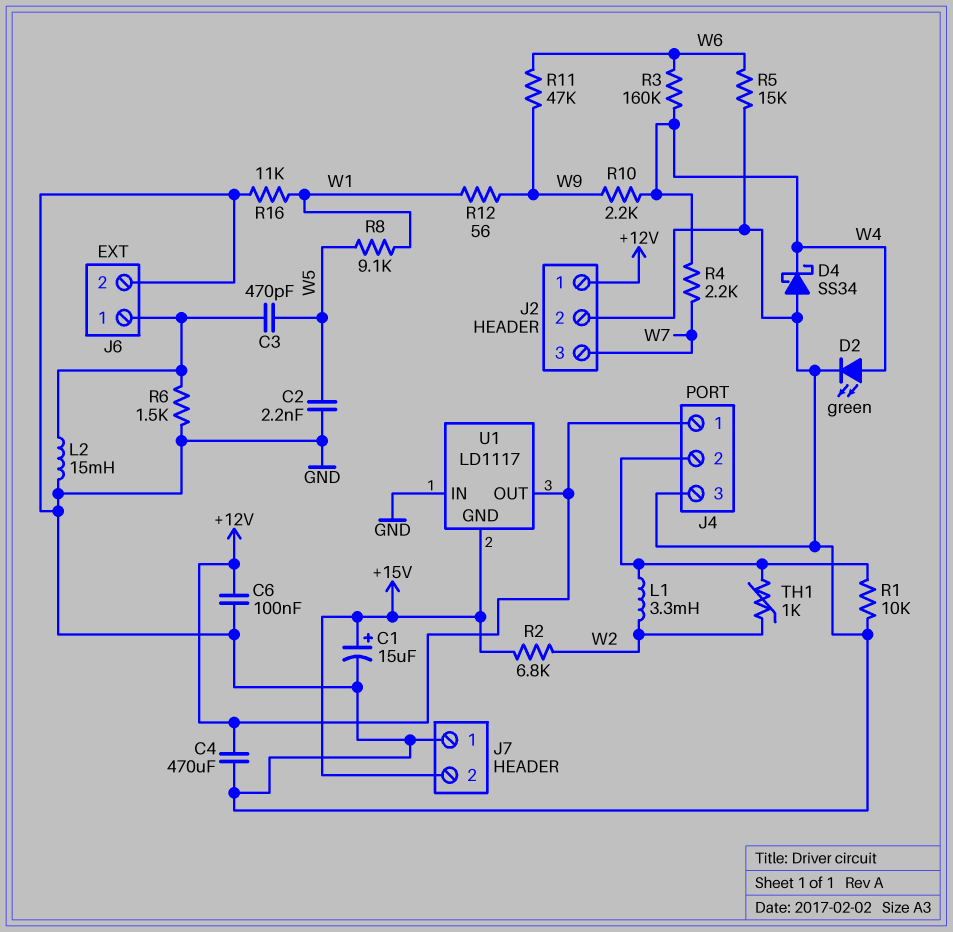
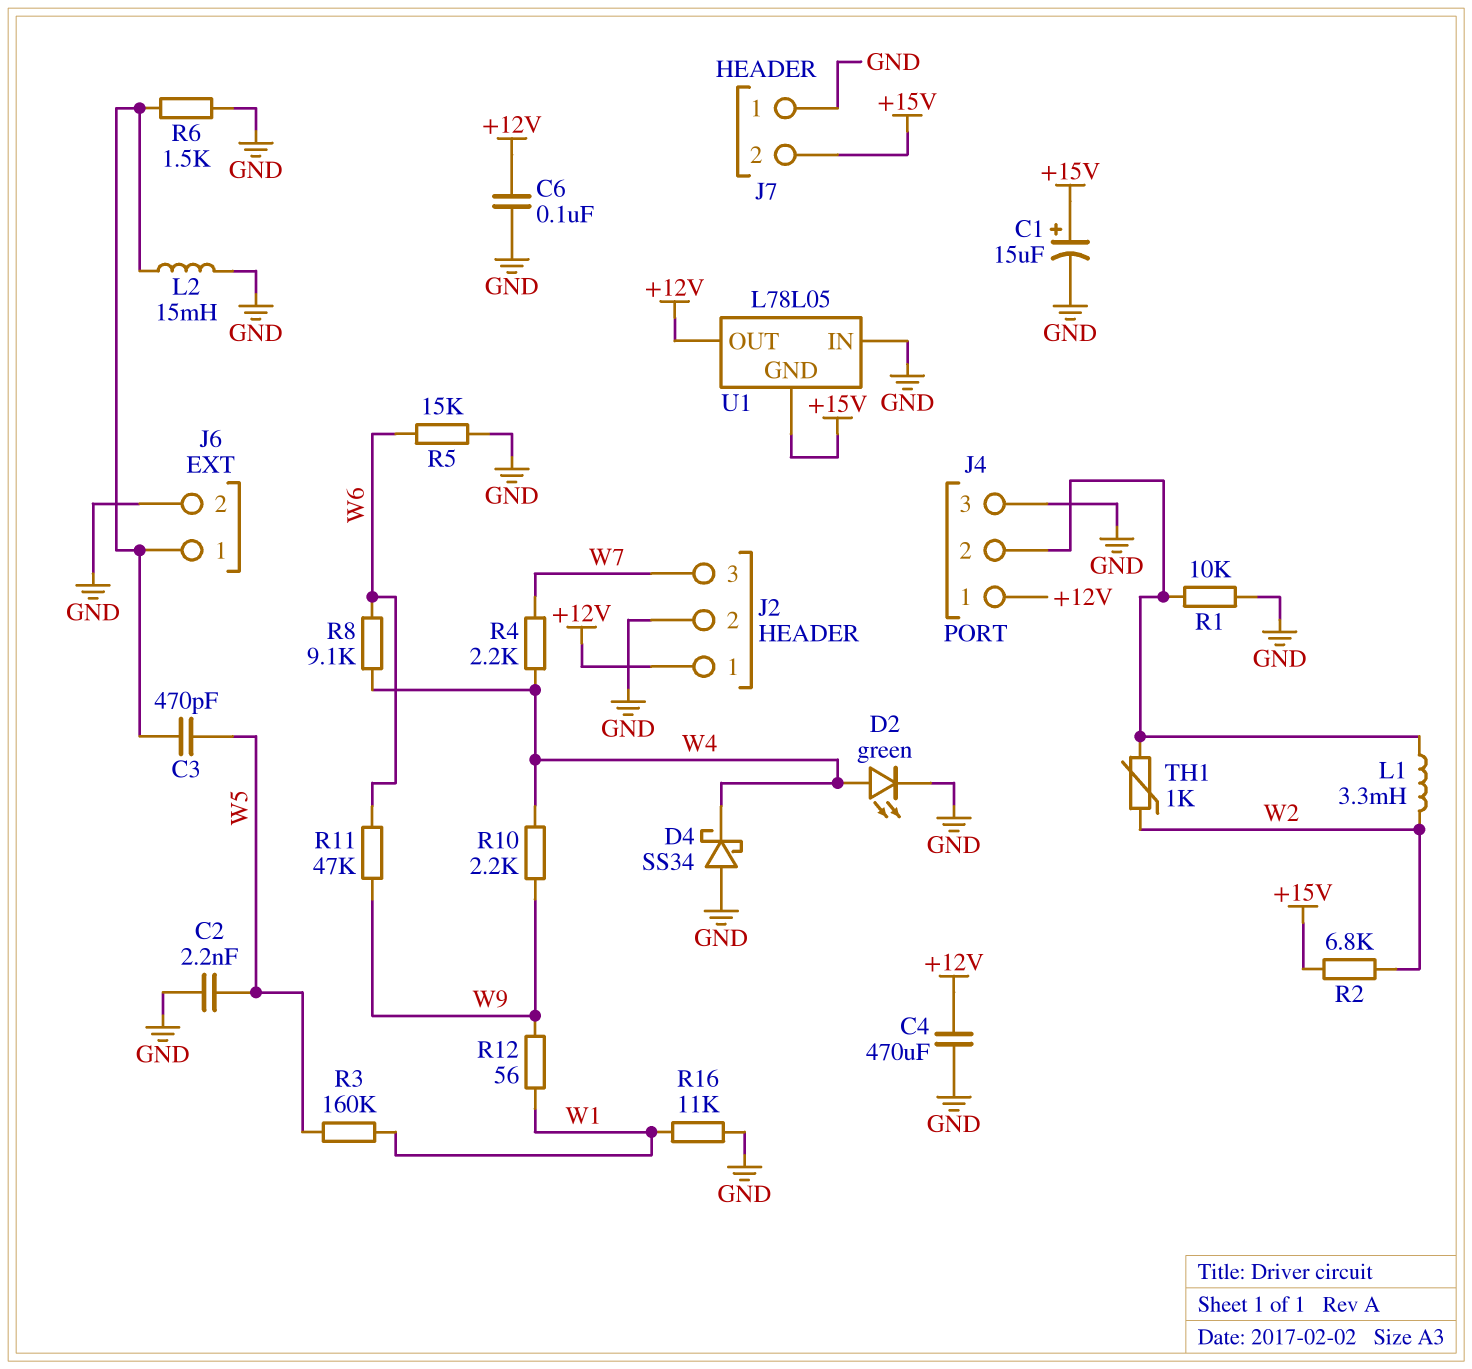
R3: 160k (W4, W6) -> 160k (W1, W5)
R8: 9.1k (W1, W5) -> 9.1k (W4, W6)
U1: LD1117 -> L78L05

